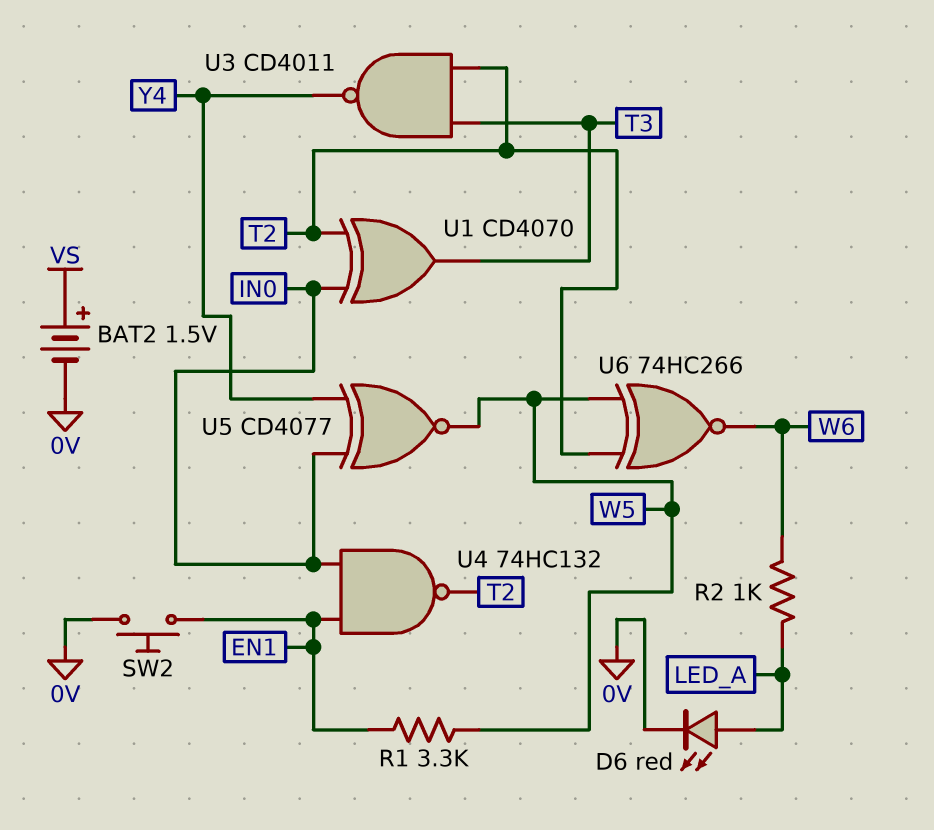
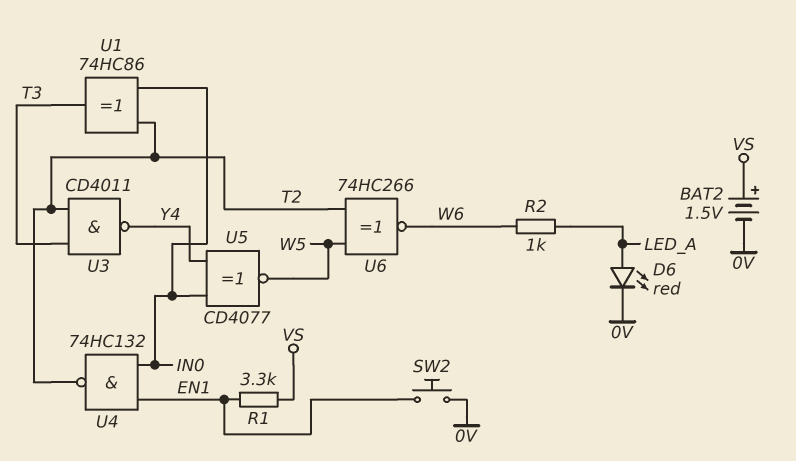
R1: 3.3k (EN1, W5) -> 3.3k (EN1, VS)
U1: XOR CD4070 (in IN0, in T2, out T3) -> XOR 74HC86 (in IN0, in T2, out T3)

